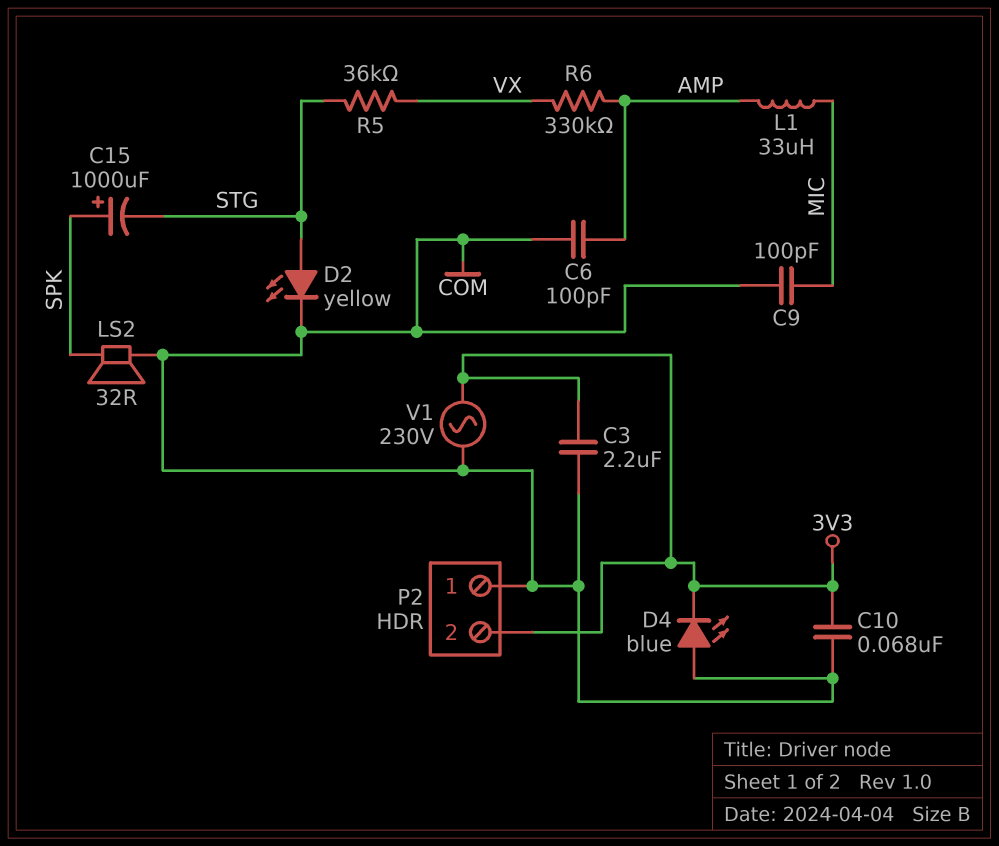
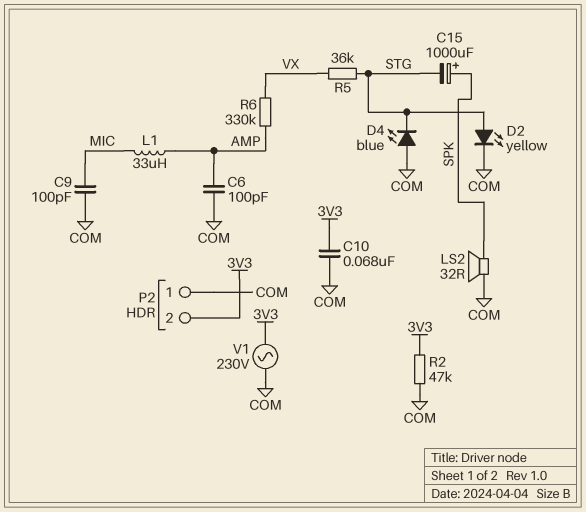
C3: 2.2uF (3V3, COM) -> none
D4: LED blue (A COM, K 3V3) -> LED blue (A COM, K STG)
R2: none -> 47k (3V3, COM)

